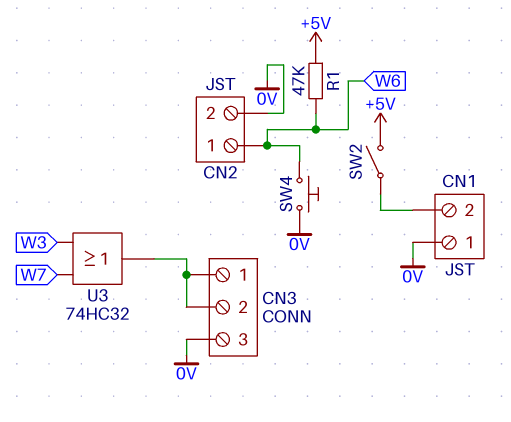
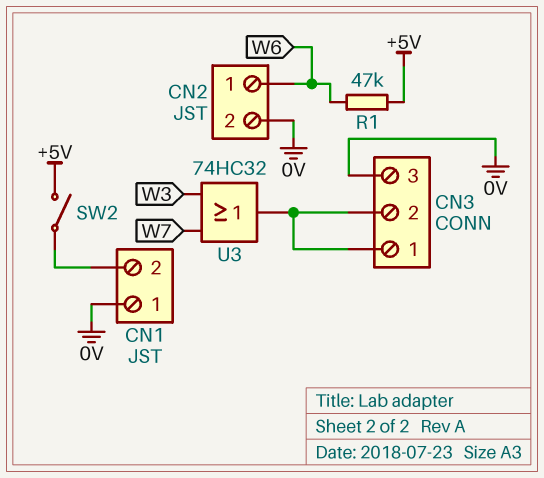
SW4: button (0V, W6) -> none

